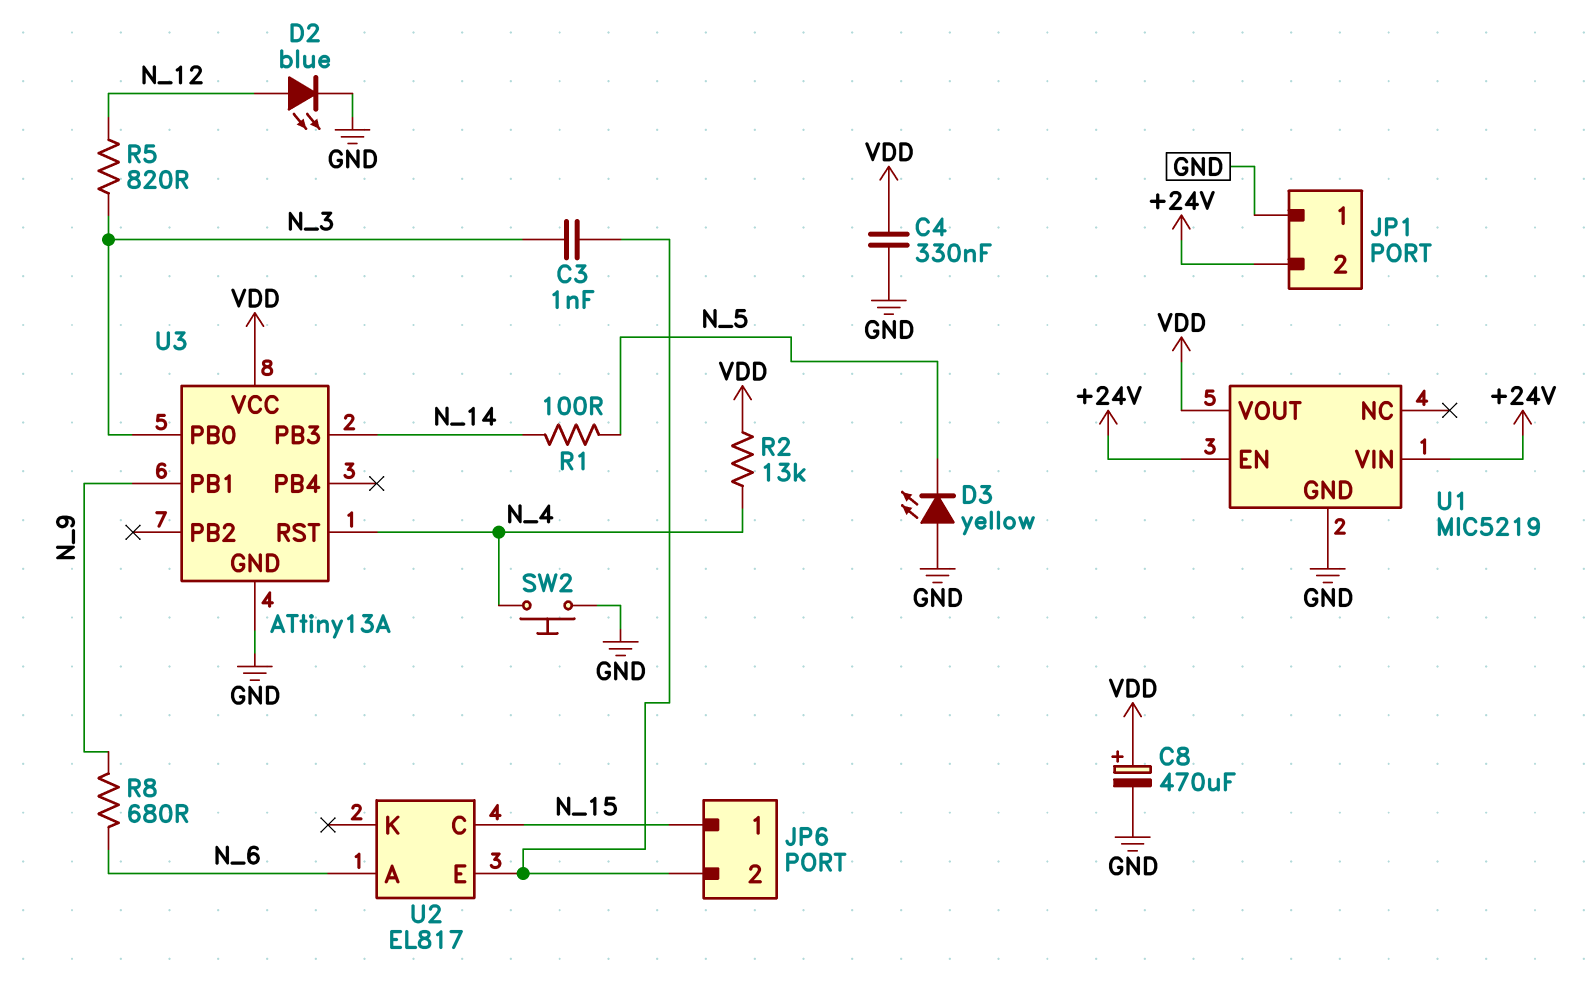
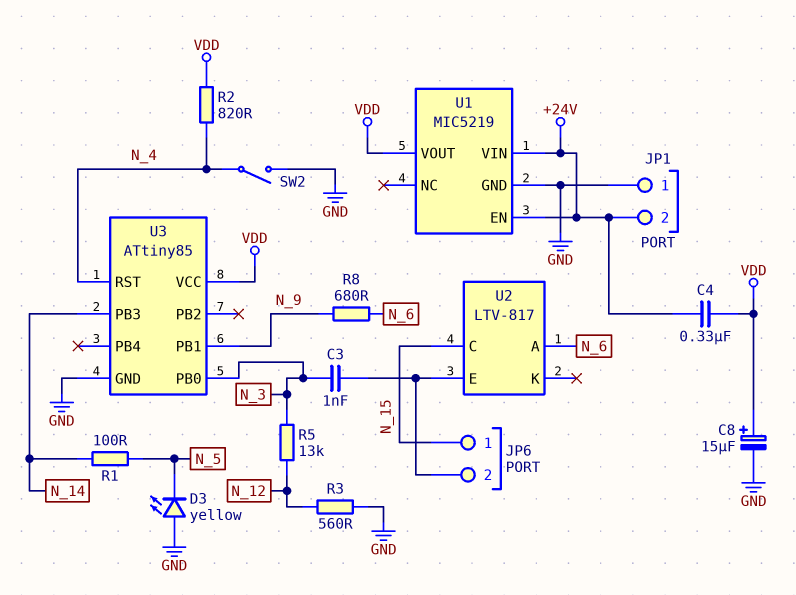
C4: 330nF (GND, VDD) -> 330nF (+24V, VDD)
C8: 470uF (plus VDD, minus GND) -> 15uF (plus VDD, minus GND)
D2: LED blue (A N_12, K GND) -> none
R2: 13k (N_4, VDD) -> 820 (N_4, VDD)
R3: none -> 560 (GND, N_12)
R5: 820 (N_3, N_12) -> 13k (N_3, N_12)
SW2: button (GND, N_4) -> switch (GND, N_4)
U2: EL817 -> LTV-817
U3: ATtiny13A -> ATtiny85

